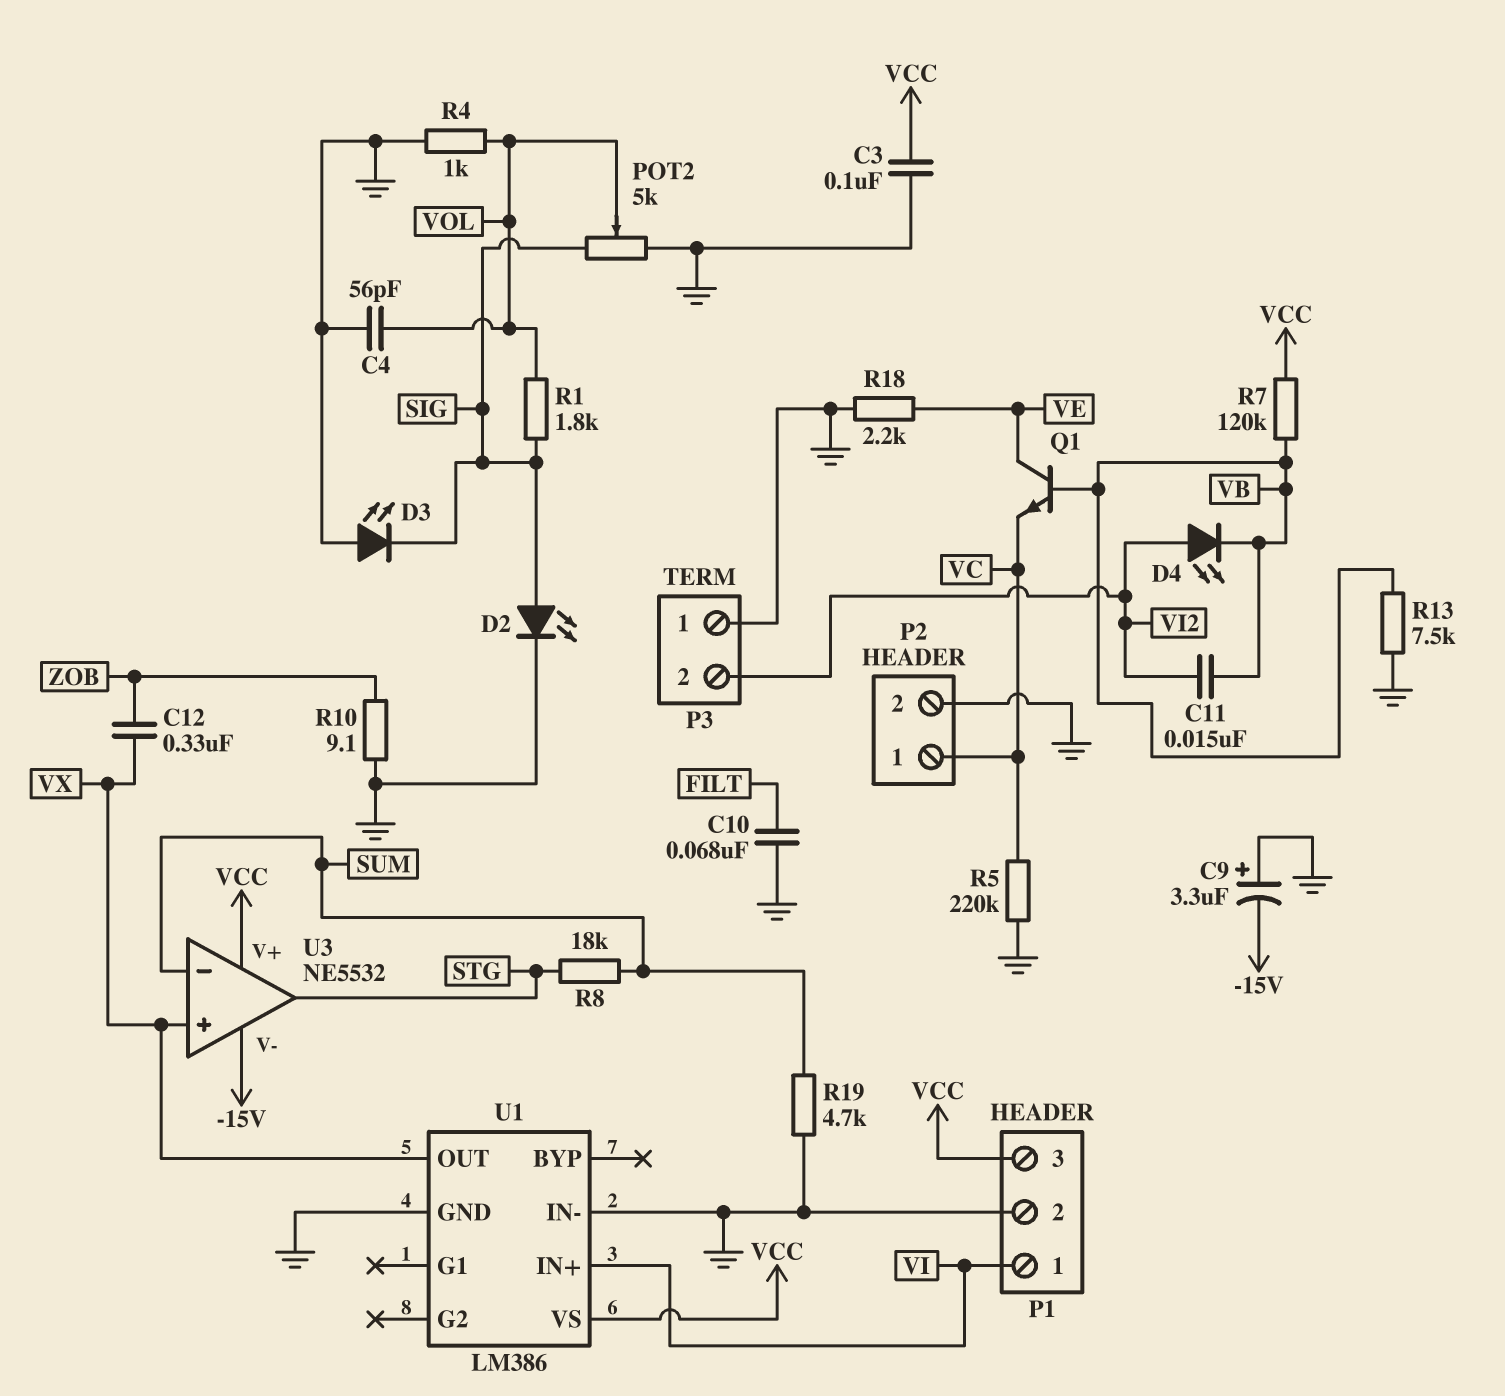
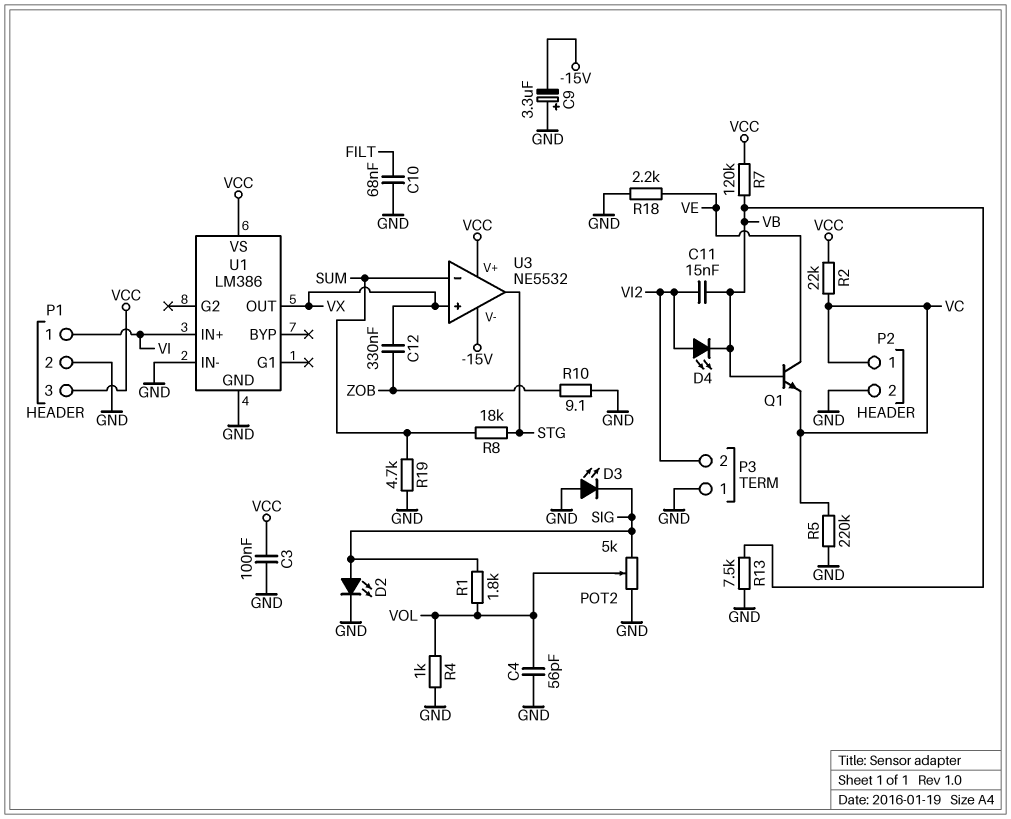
R2: none -> 22k (VC, VCC)

